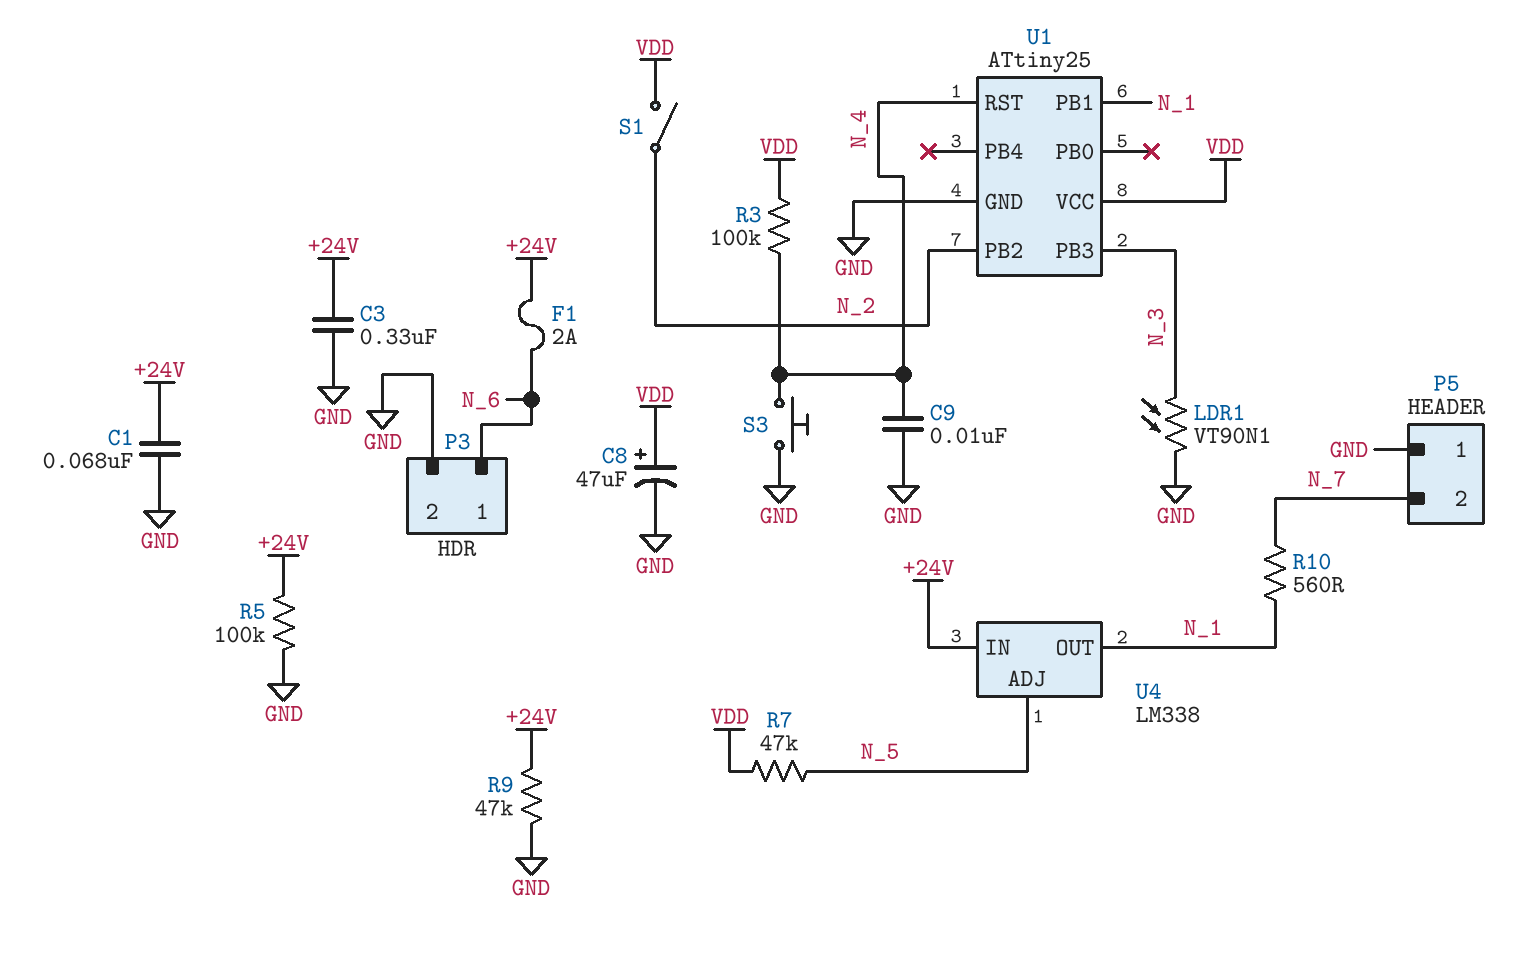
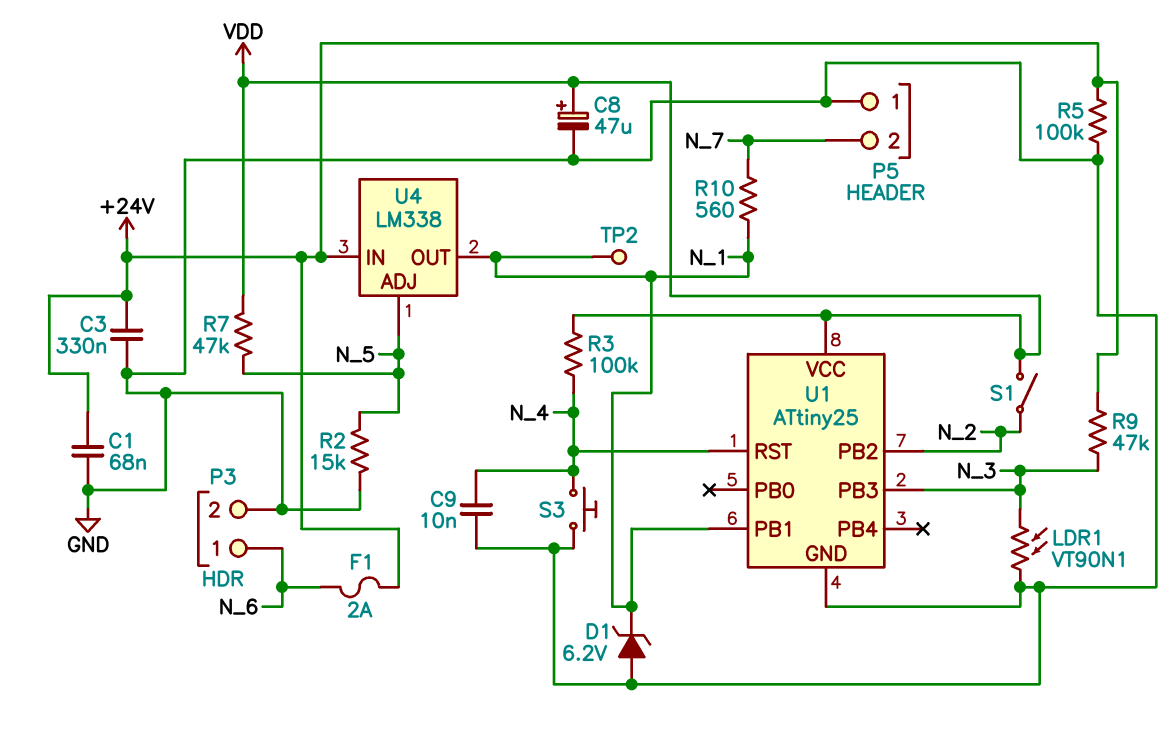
D1: none -> zener 6.2V (A GND, K N_1)
R2: none -> 15k (GND, N_5)
R9: 47k (+24V, GND) -> 47k (+24V, N_3)
TP2: none -> test point (N_1)

